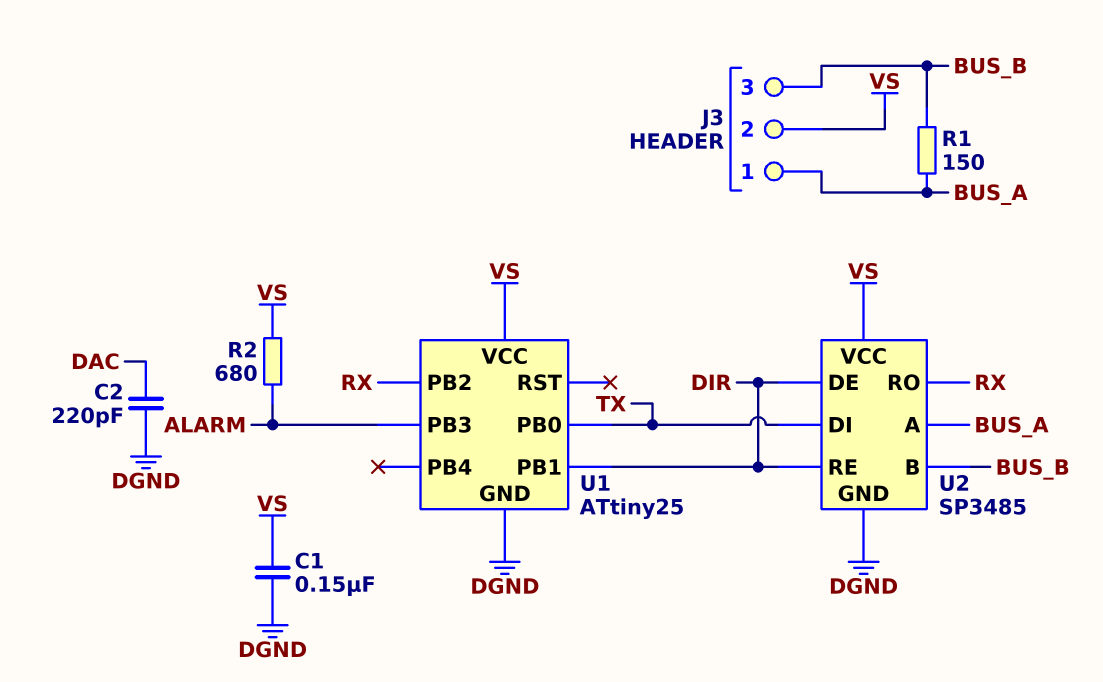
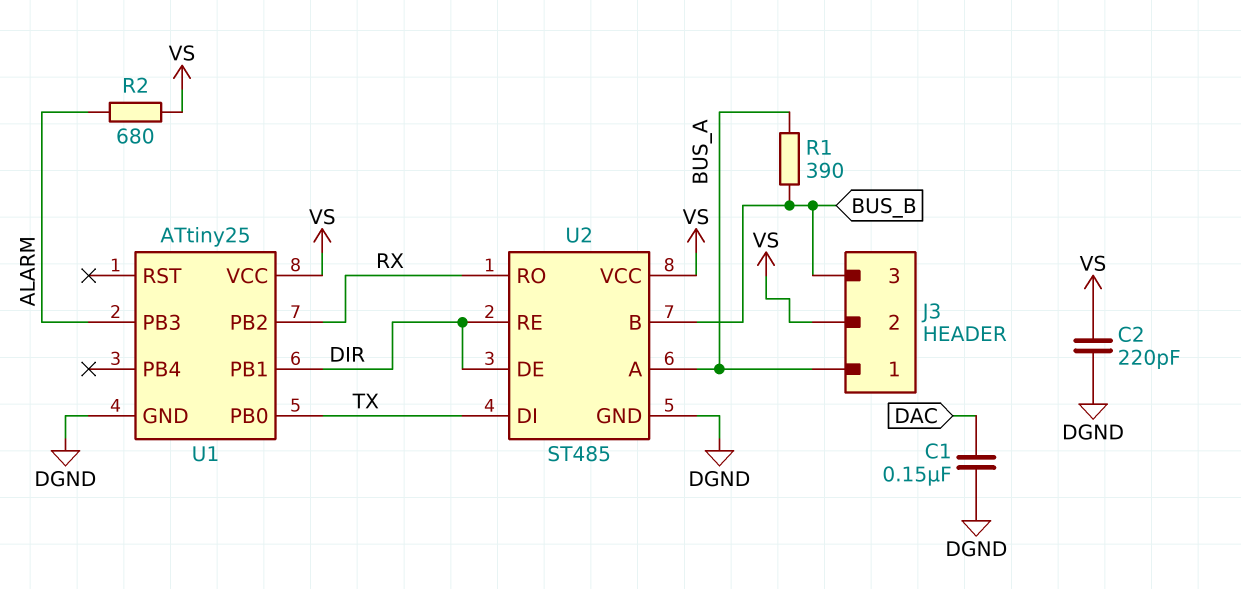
C1: 150nF (DGND, VS) -> 150nF (DAC, DGND)
C2: 220pF (DAC, DGND) -> 220pF (DGND, VS)
R1: 150 (BUS_A, BUS_B) -> 390 (BUS_A, BUS_B)
U2: SP3485 -> ST485

